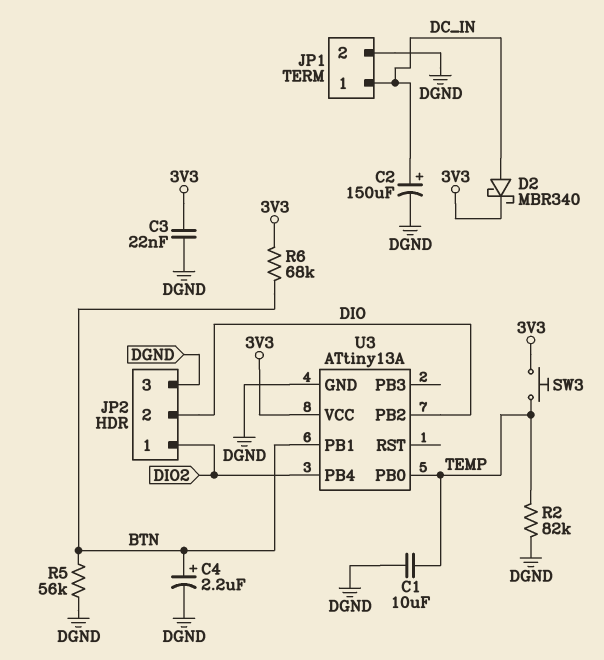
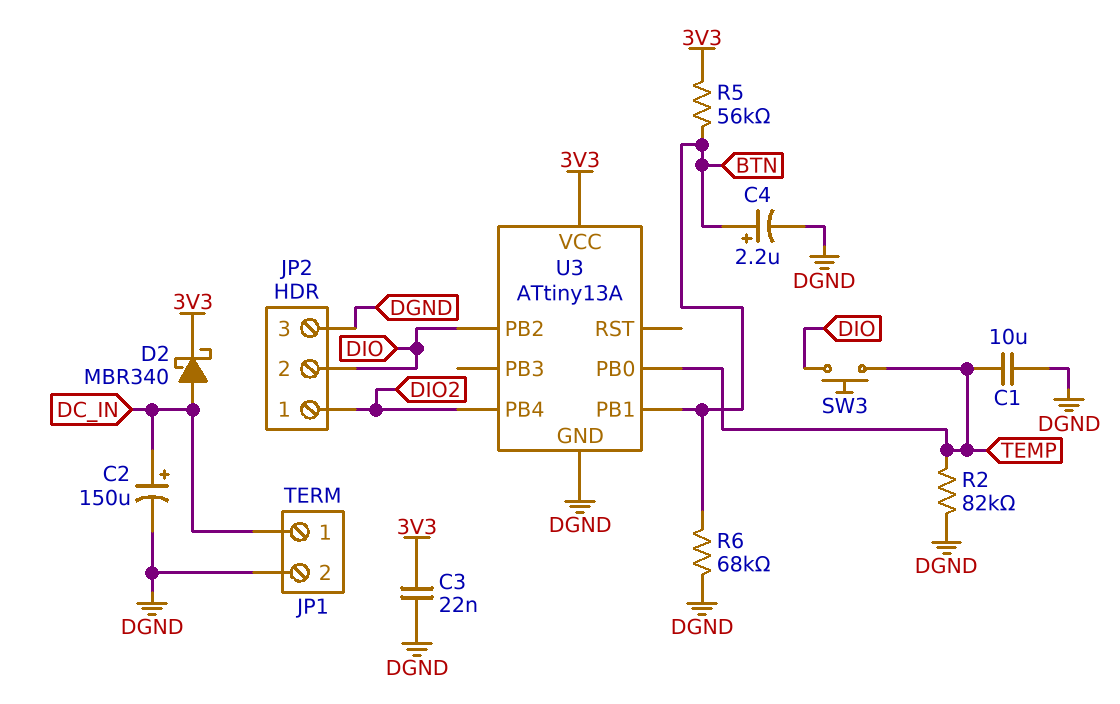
R5: 56k (BTN, DGND) -> 56k (3V3, BTN)
R6: 68k (3V3, BTN) -> 68k (BTN, DGND)
SW3: button (3V3, TEMP) -> button (DIO, TEMP)

